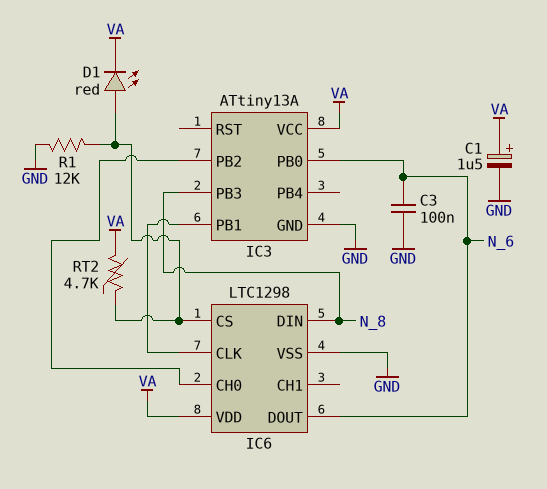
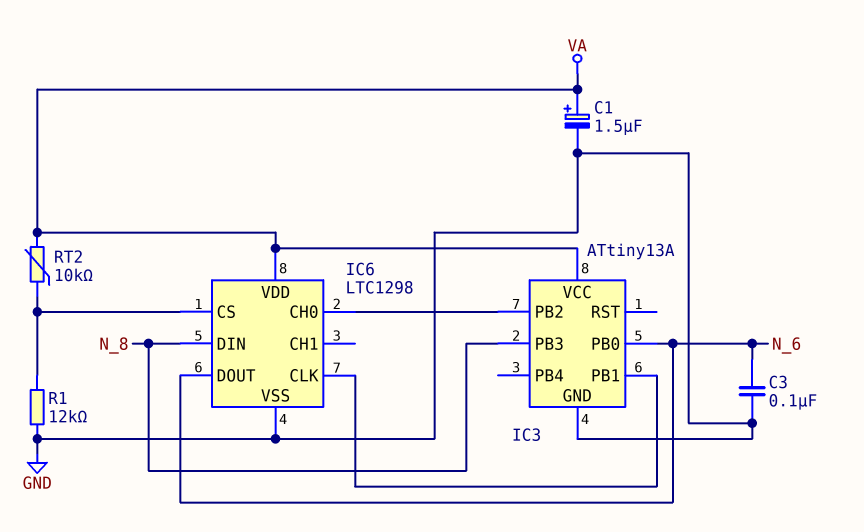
D1: LED red (A IC6/CS, K VA) -> none
RT2: 4.7k (IC6/CS, VA) -> 10k (IC6/CS, VA)

